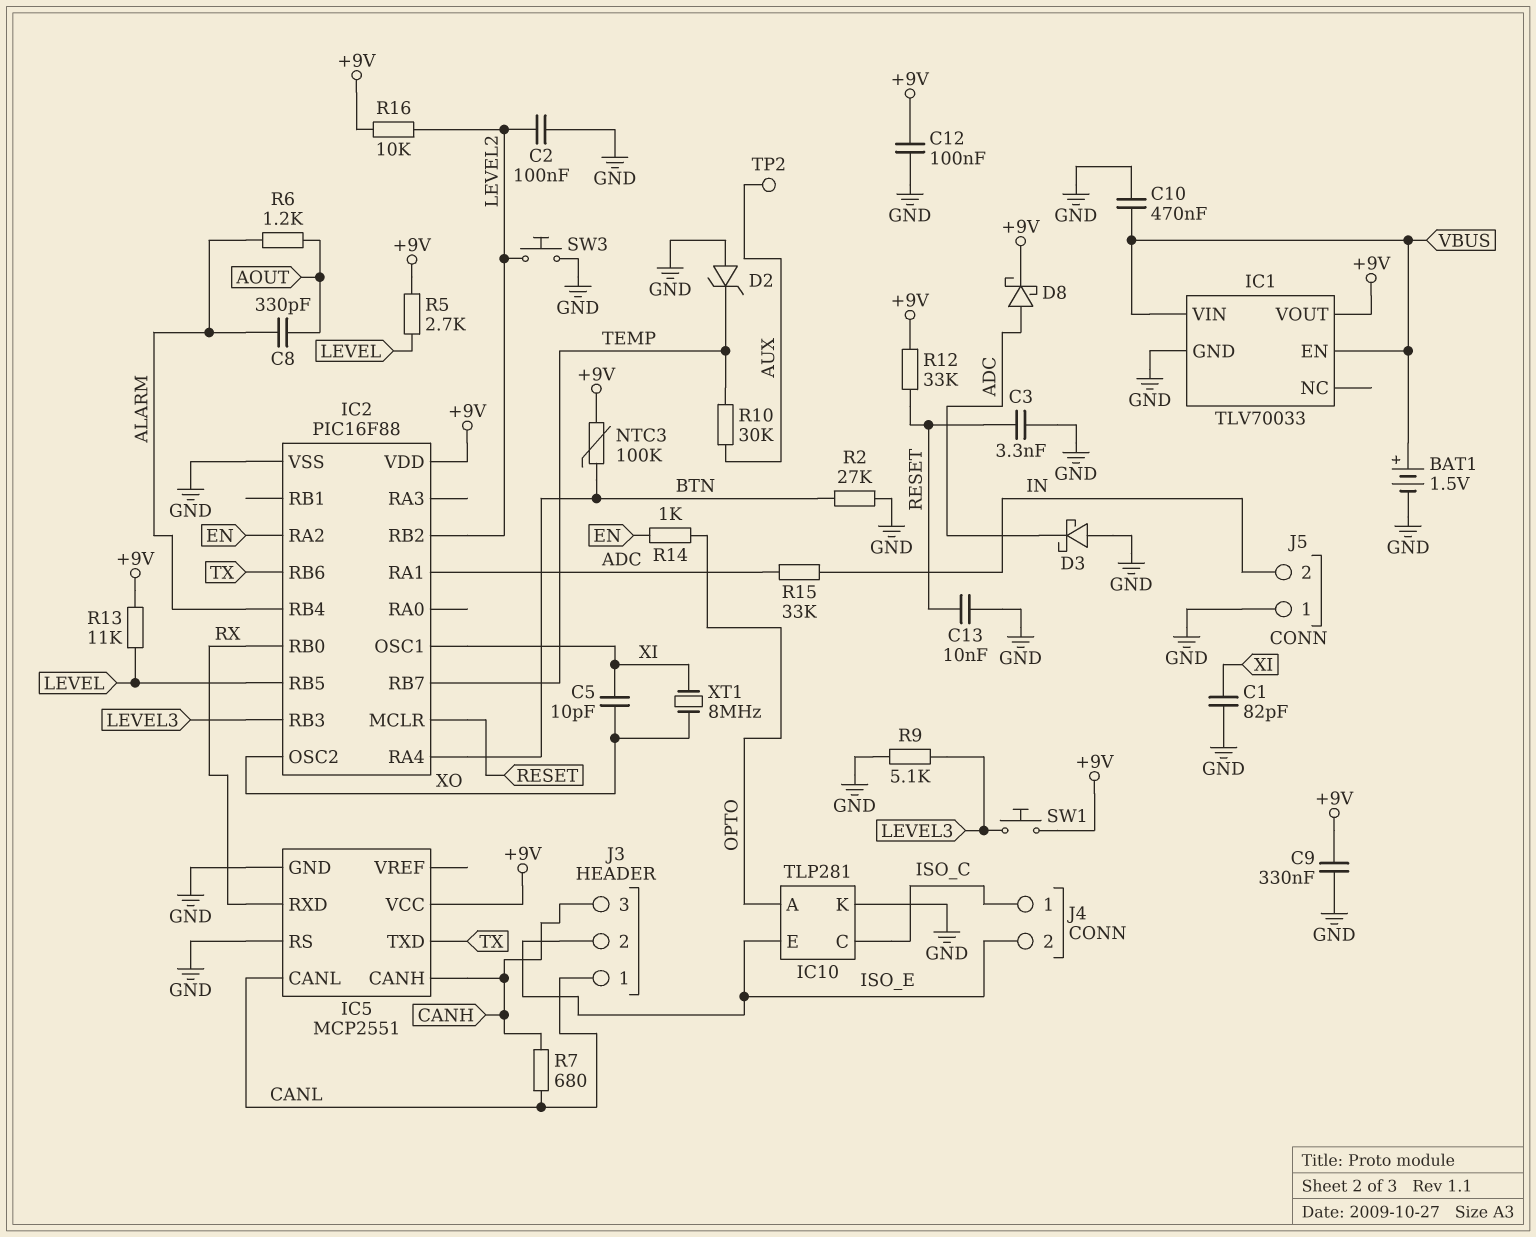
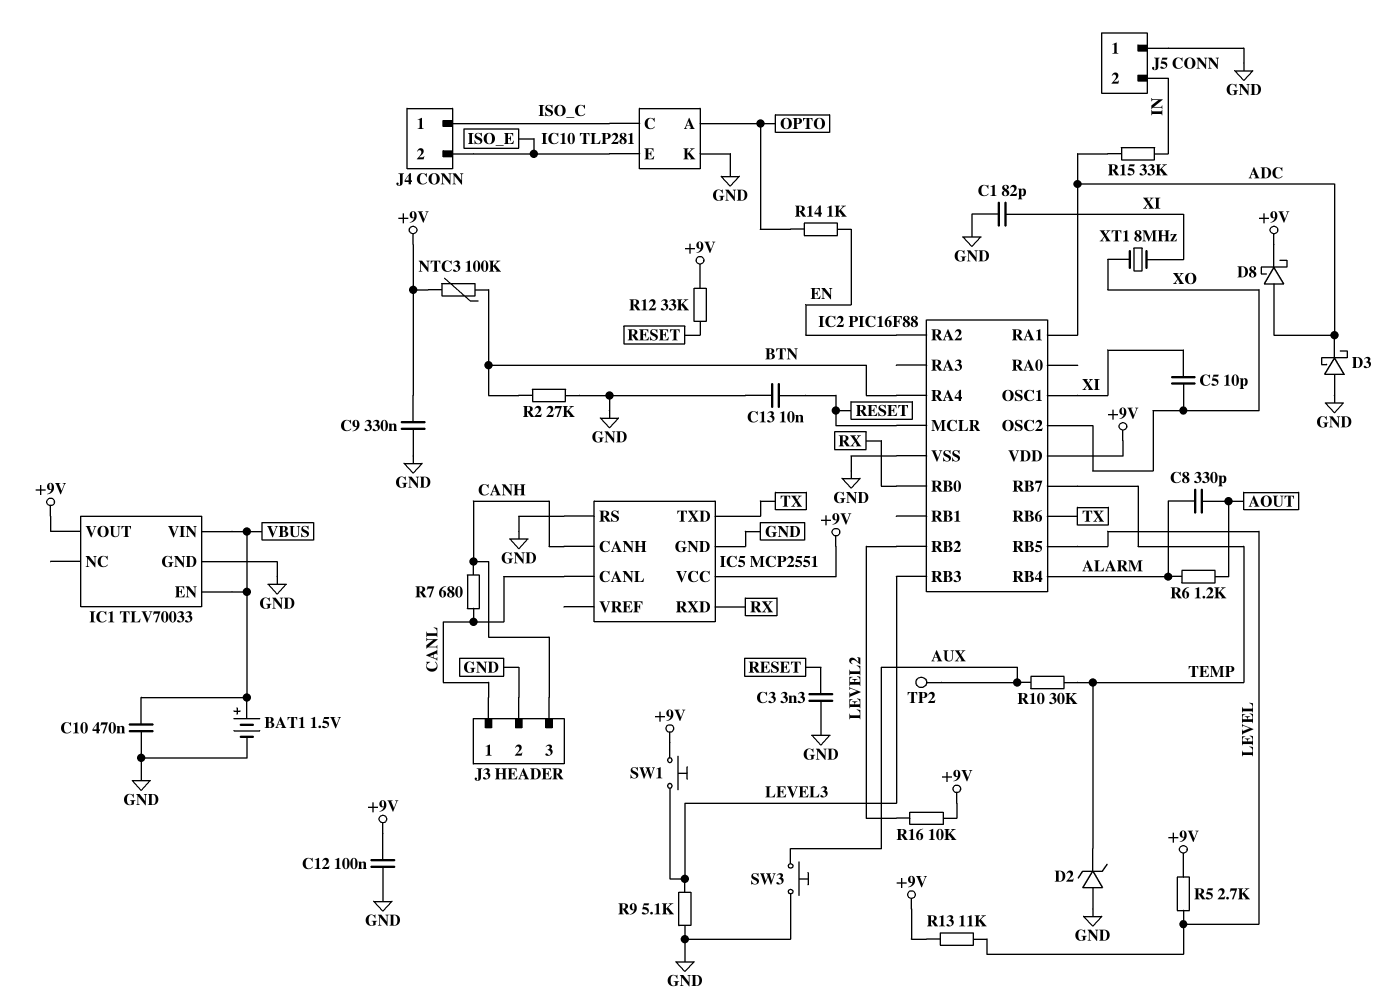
C2: 100nF (GND, LEVEL2) -> none
J3 pin 2: ISO_E -> GND
SW3: button (GND, LEVEL2) -> button (AUX, GND)

